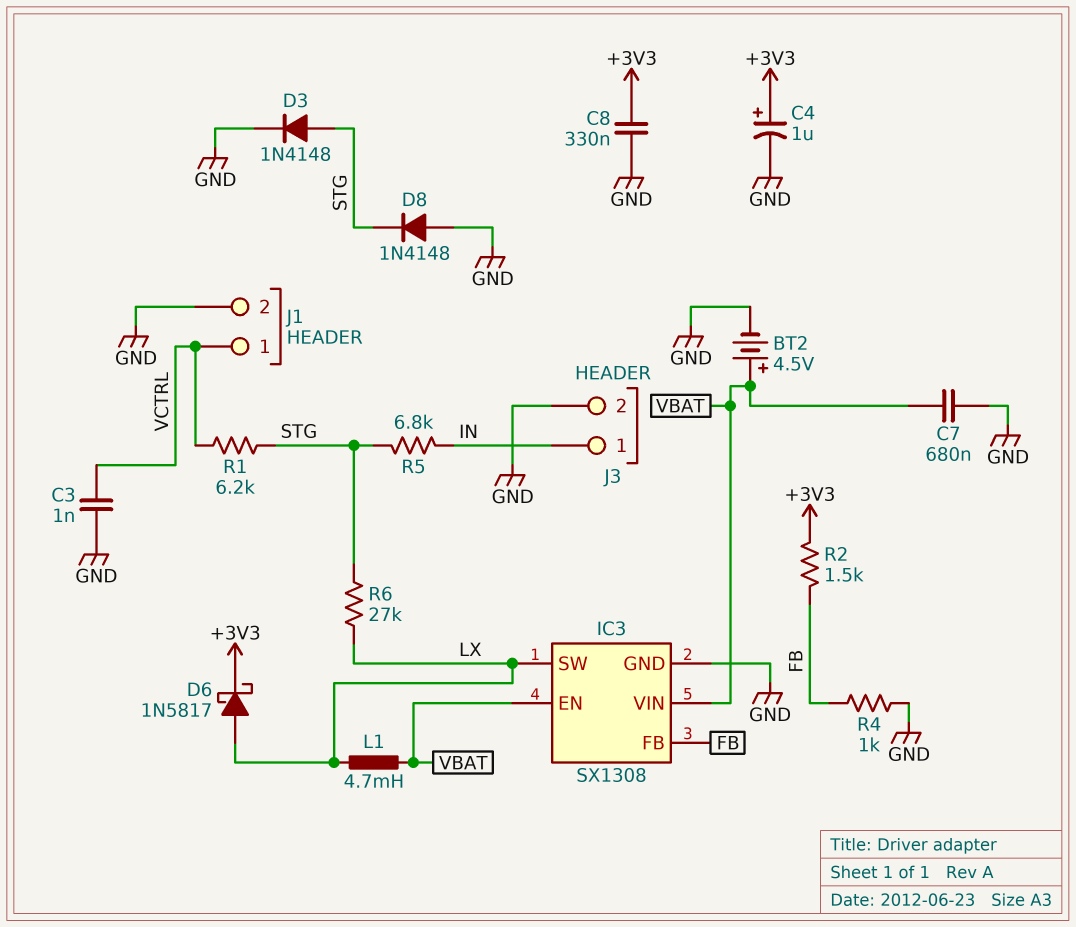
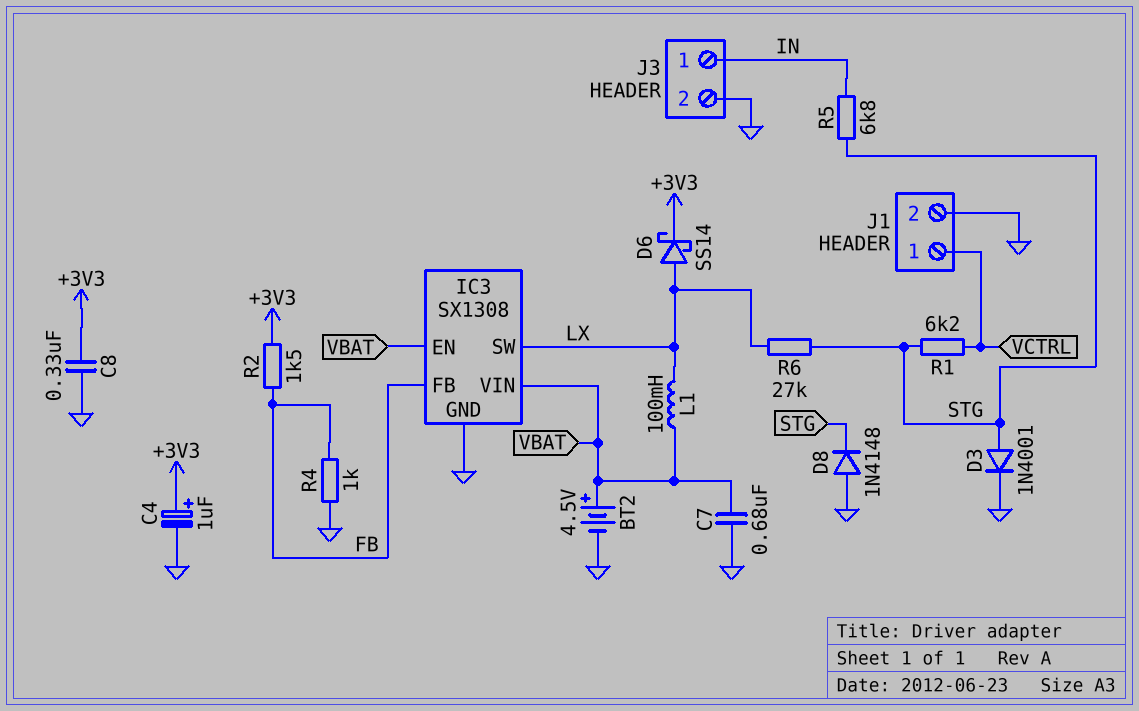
C3: 1nF (GND, VCTRL) -> none
D3: diode 1N4148 (A STG, K GND) -> diode 1N4001 (A STG, K GND)
D6: schottky 1N5817 (A LX, K +3V3) -> schottky SS14 (A LX, K +3V3)
L1: 4.7mH (LX, VBAT) -> 100mH (LX, VBAT)

